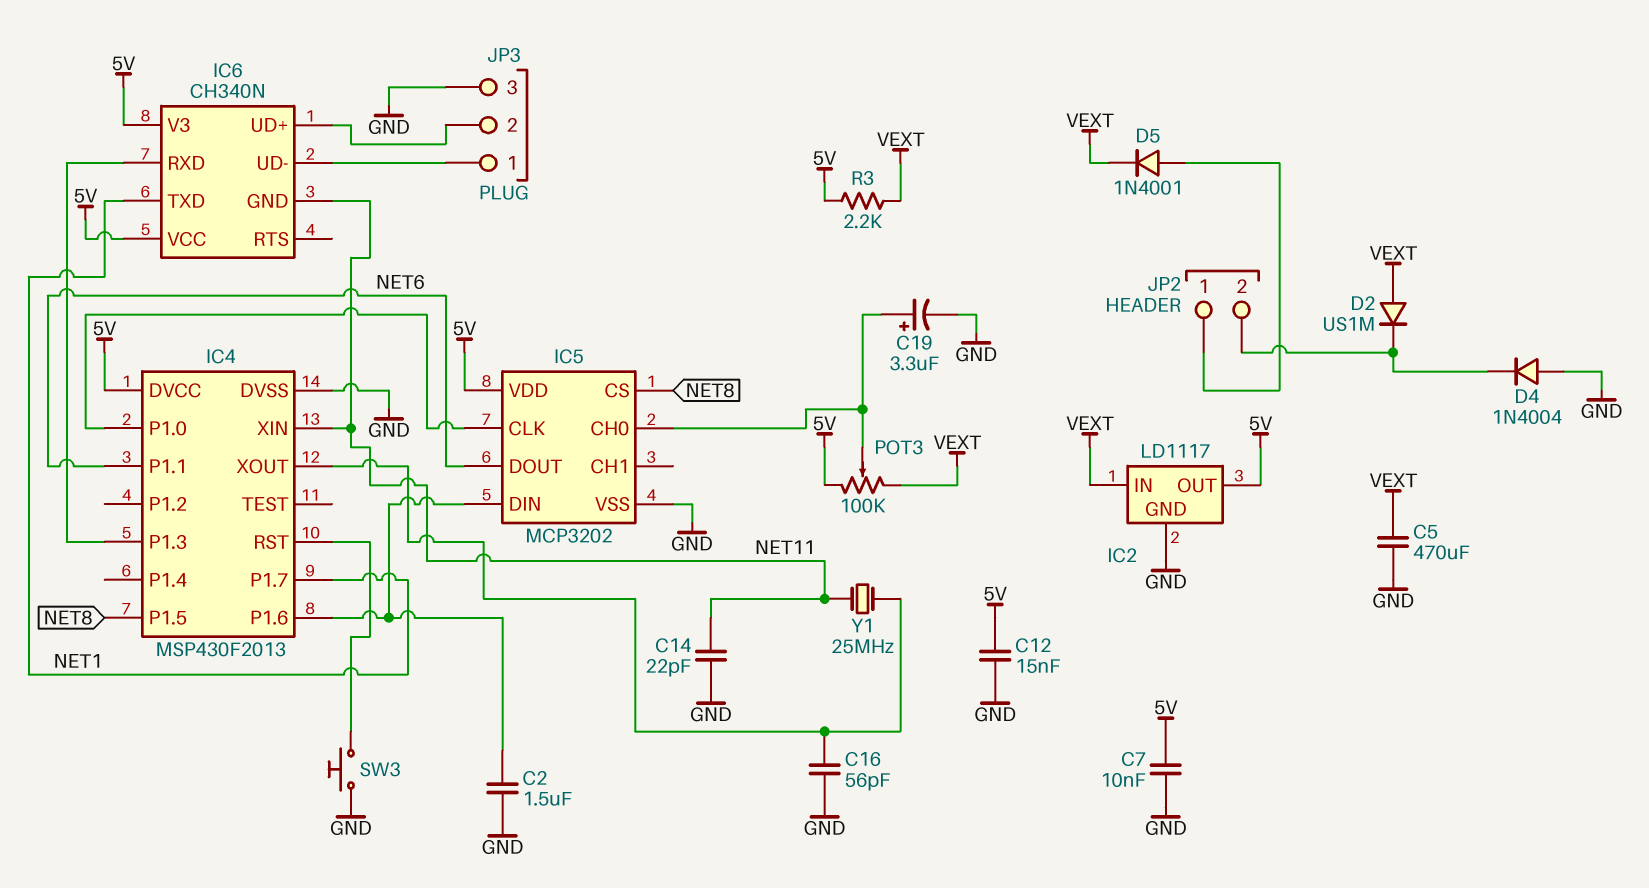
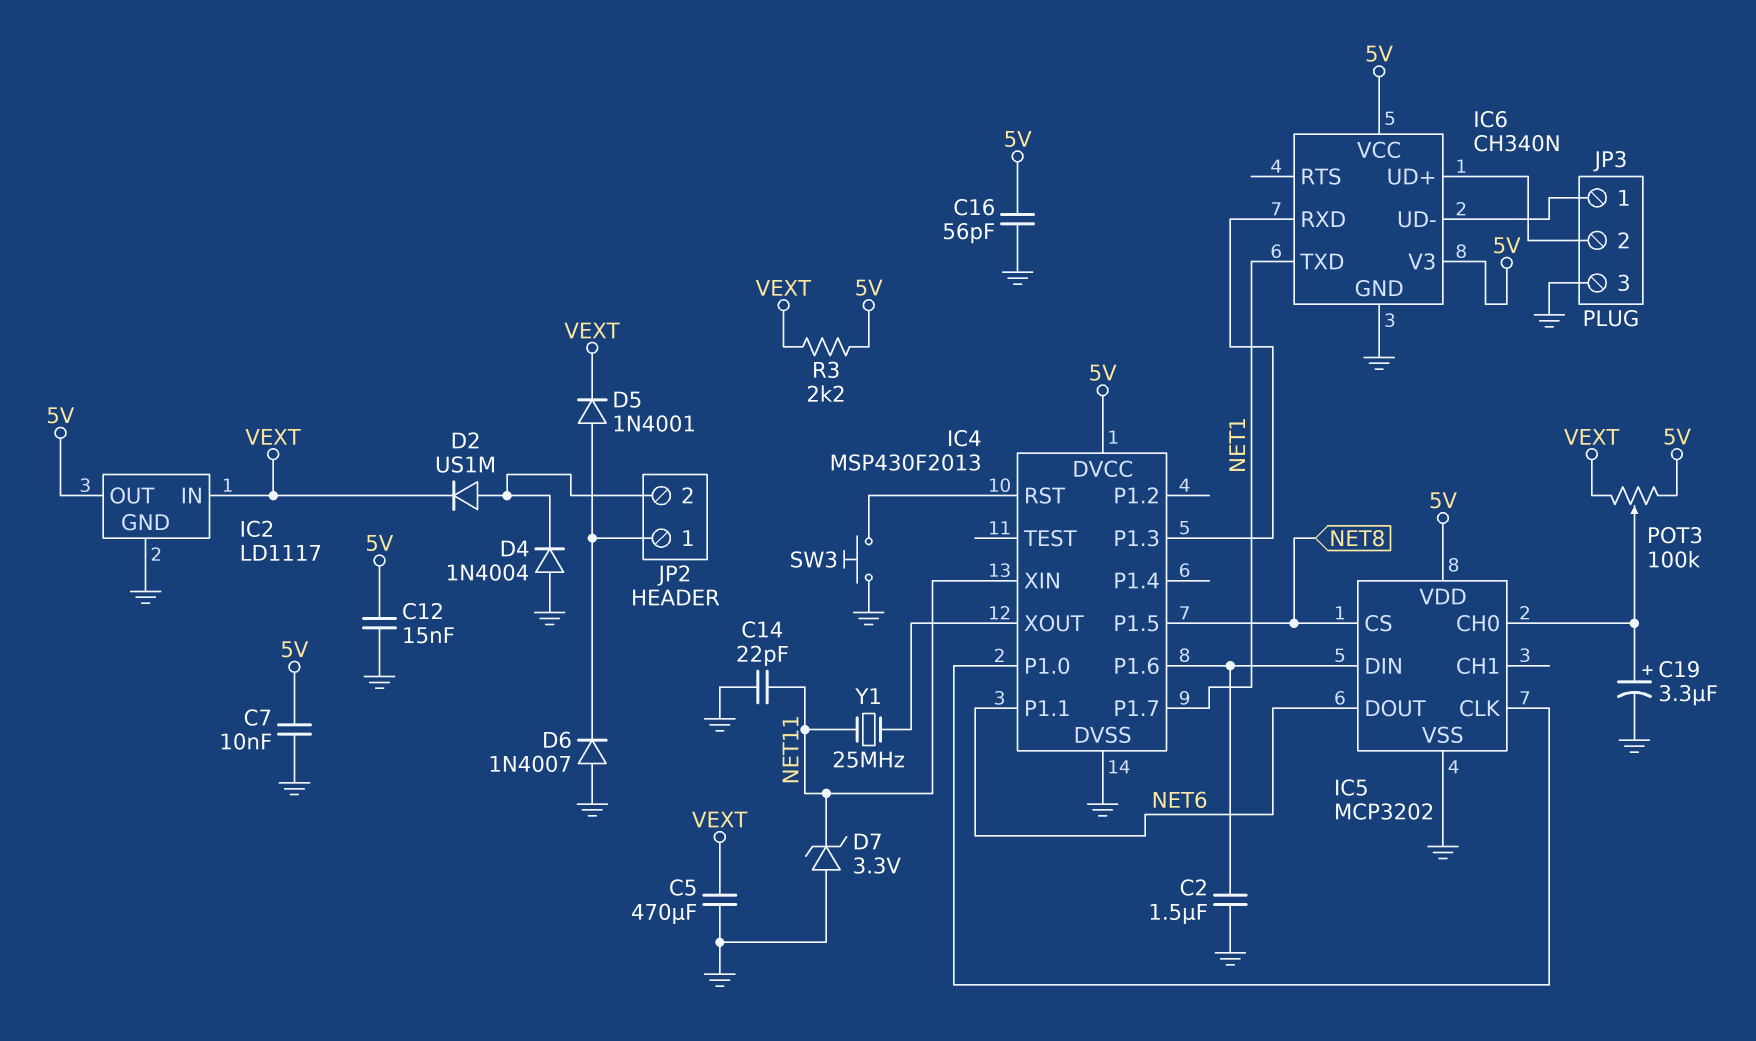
C16: 56pF (GND, IC4/XOUT) -> 56pF (5V, GND)
D2: diode US1M (A VEXT, K JP2/2) -> diode US1M (A JP2/2, K VEXT)
D6: none -> diode 1N4007 (A GND, K JP2/1)
D7: none -> zener 3.3V (A GND, K NET11)
IC6 pin GND: NET11 -> GND

